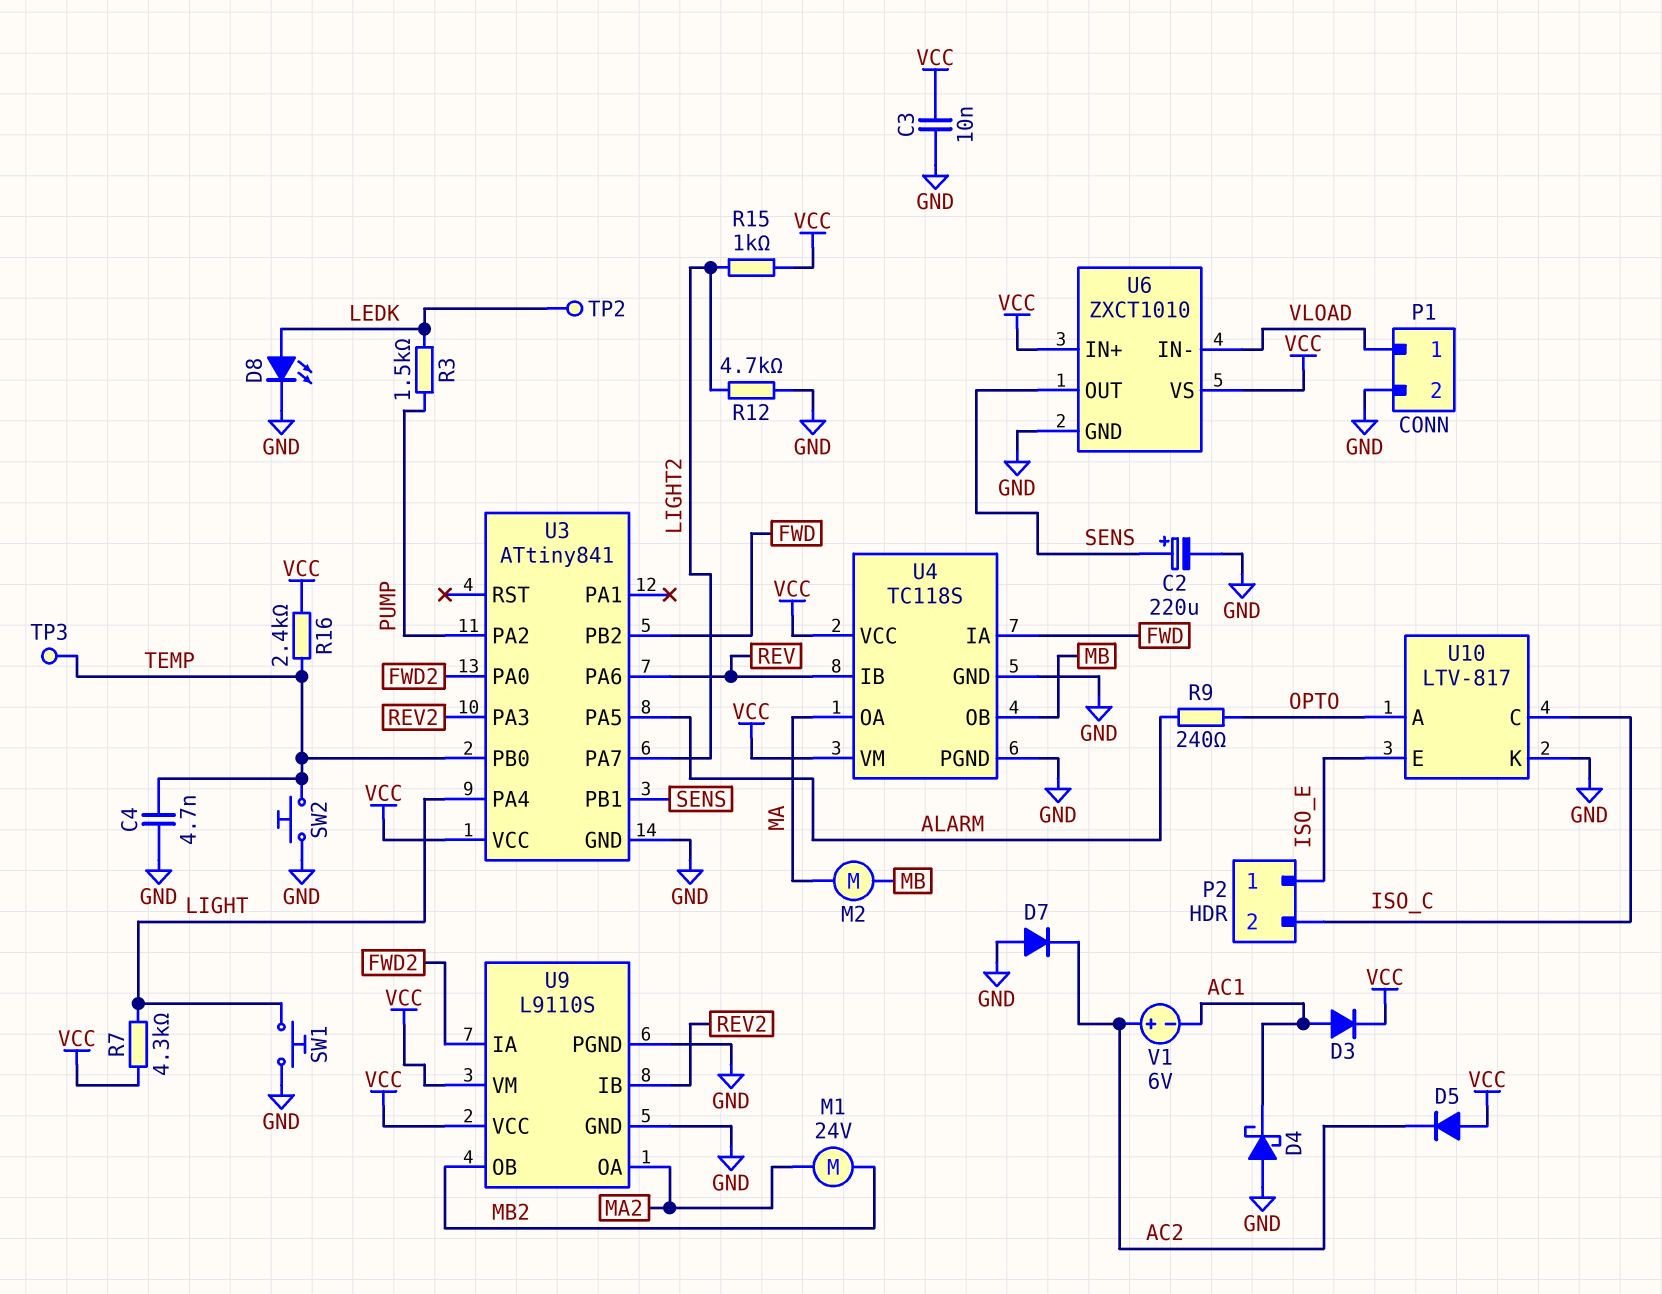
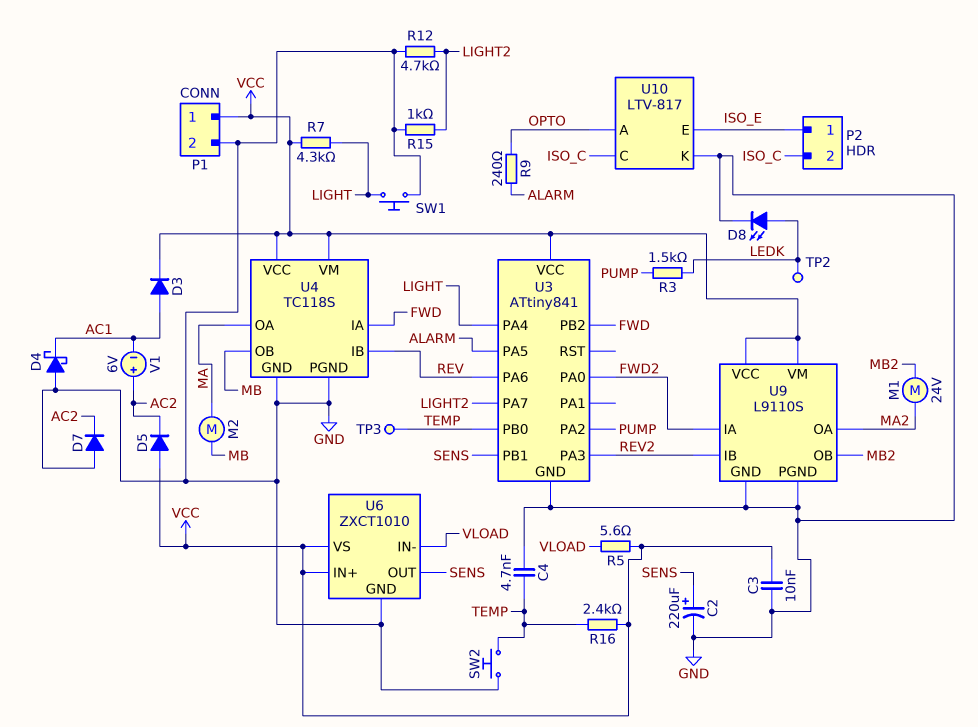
P1 pin 1: VLOAD -> VCC
R5: none -> 5.6 (VCC, VLOAD)
R15: 1k (LIGHT2, VCC) -> 1k (GND, LIGHT2)

